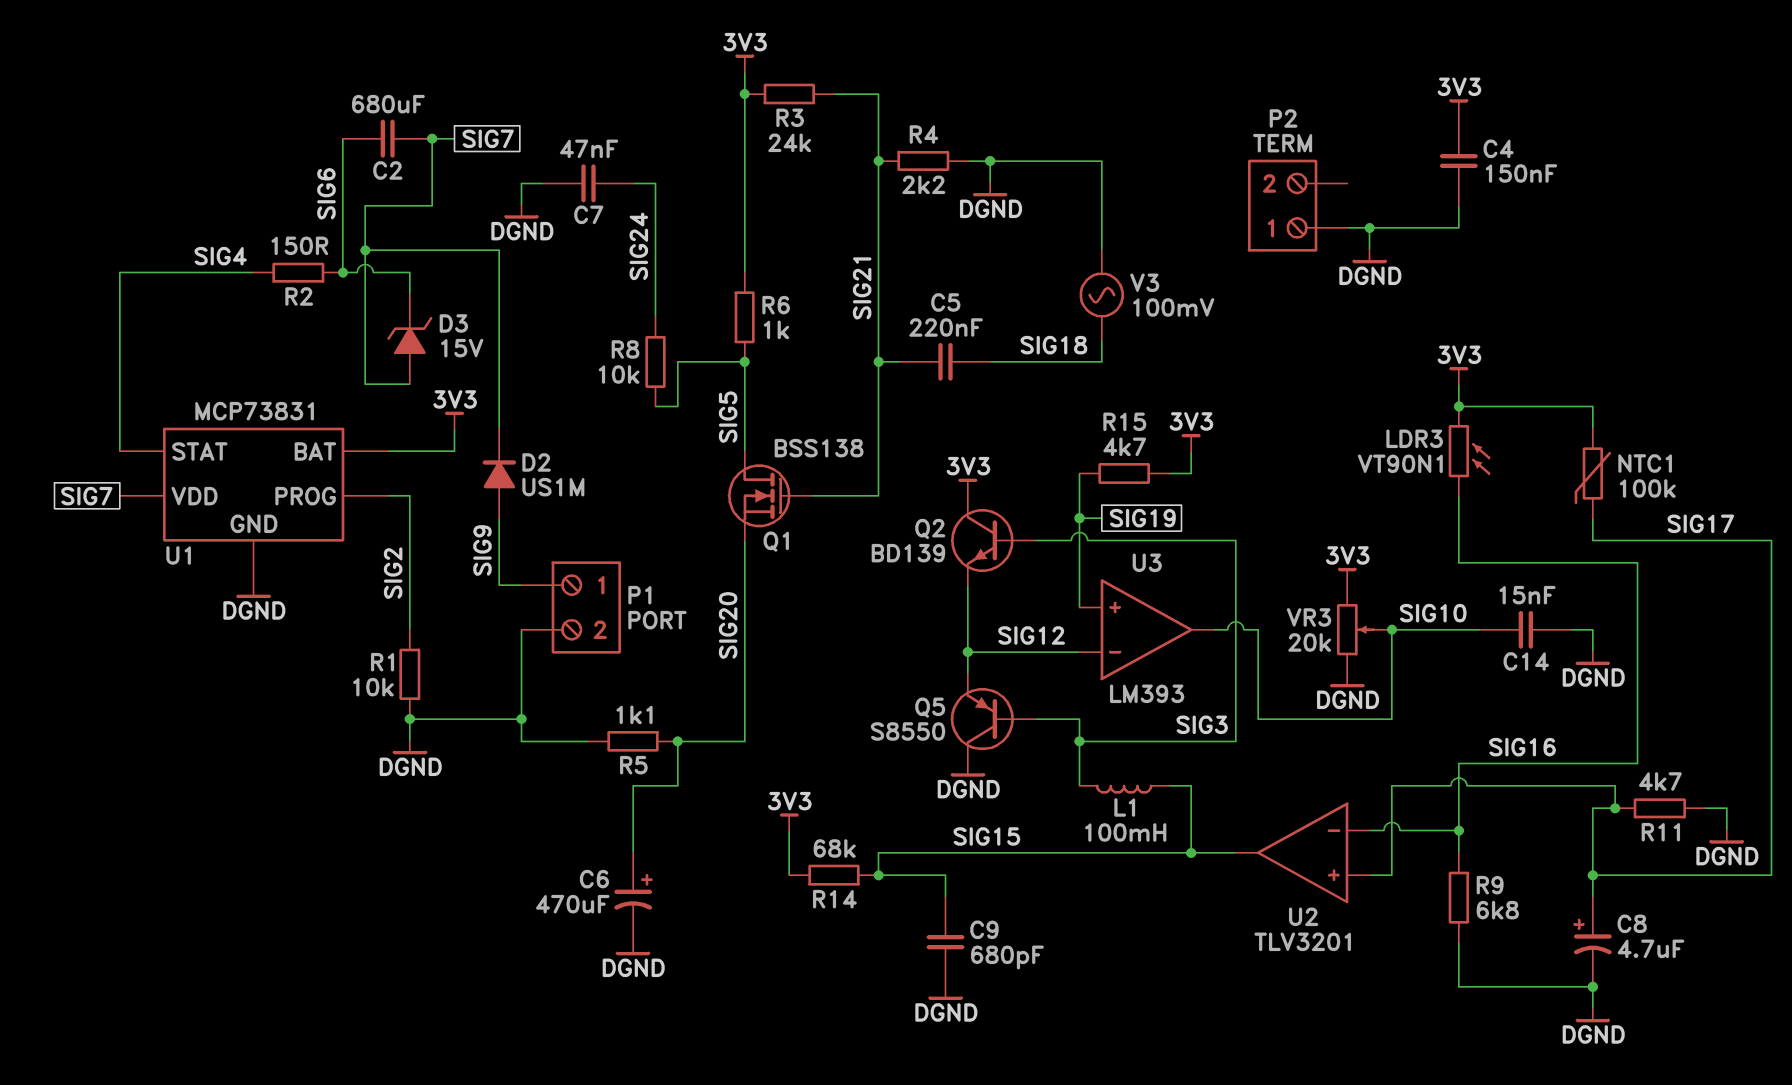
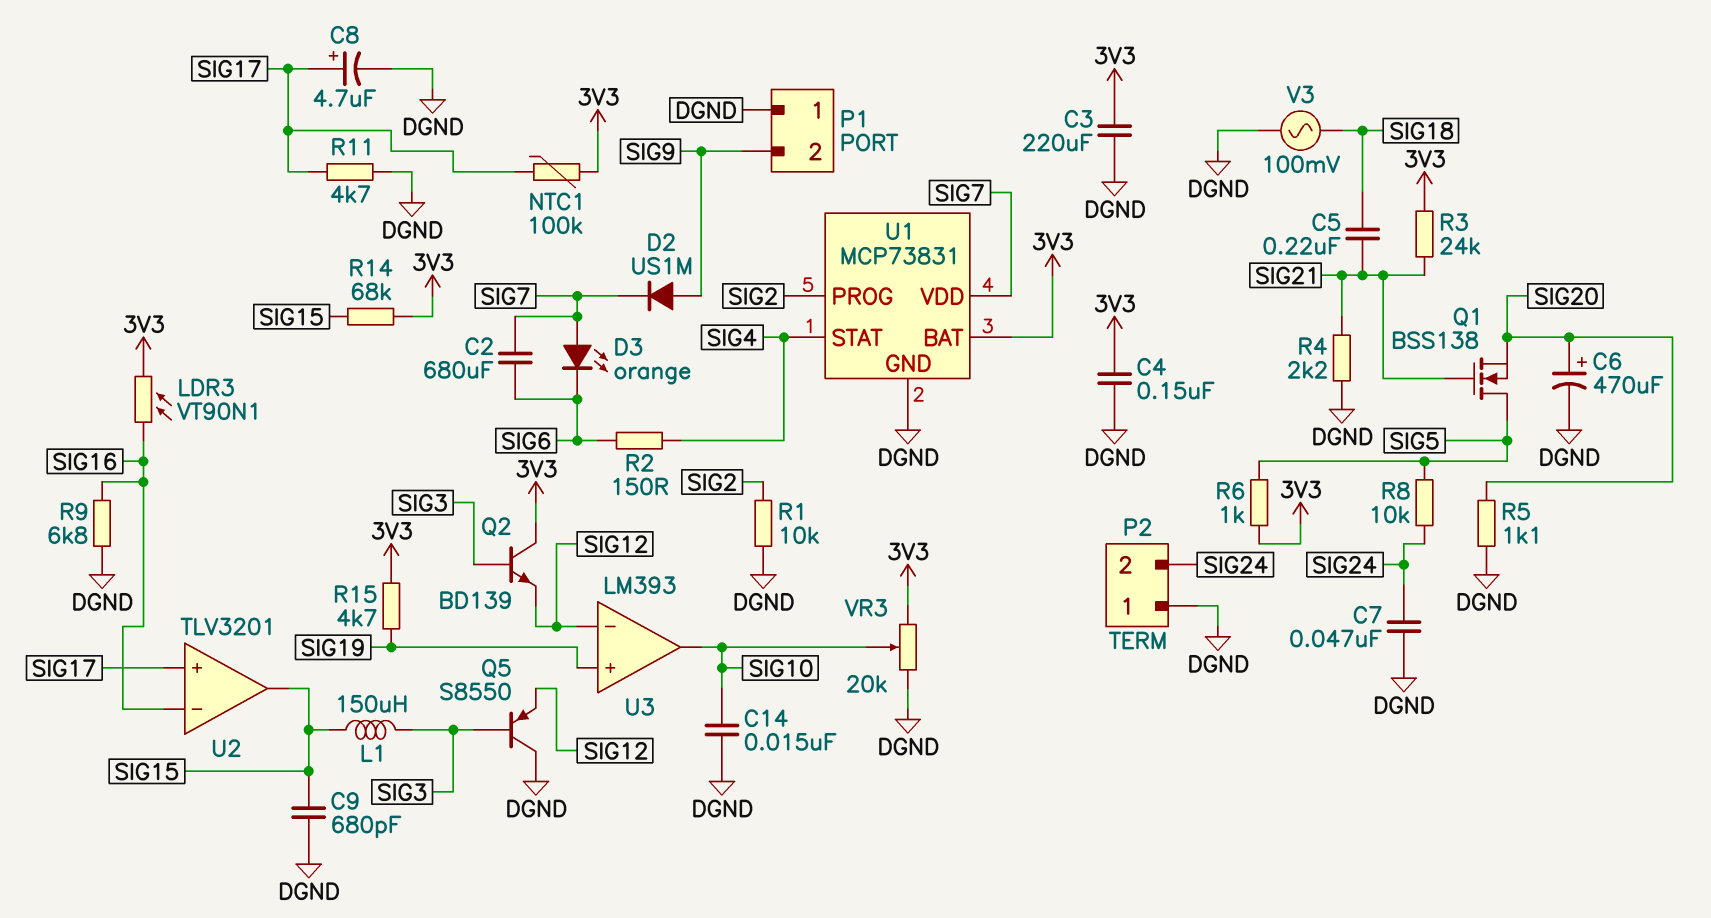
C3: none -> 220uF (3V3, DGND)
D3: zener 15V (A SIG7, K SIG6) -> LED orange (A SIG7, K SIG6)
L1: 100mH (SIG3, SIG15) -> 150uH (SIG3, SIG15)
P1 pin 1: SIG9 -> DGND
P1 pin 2: DGND -> SIG9
P2 pin 2: none -> SIG24

